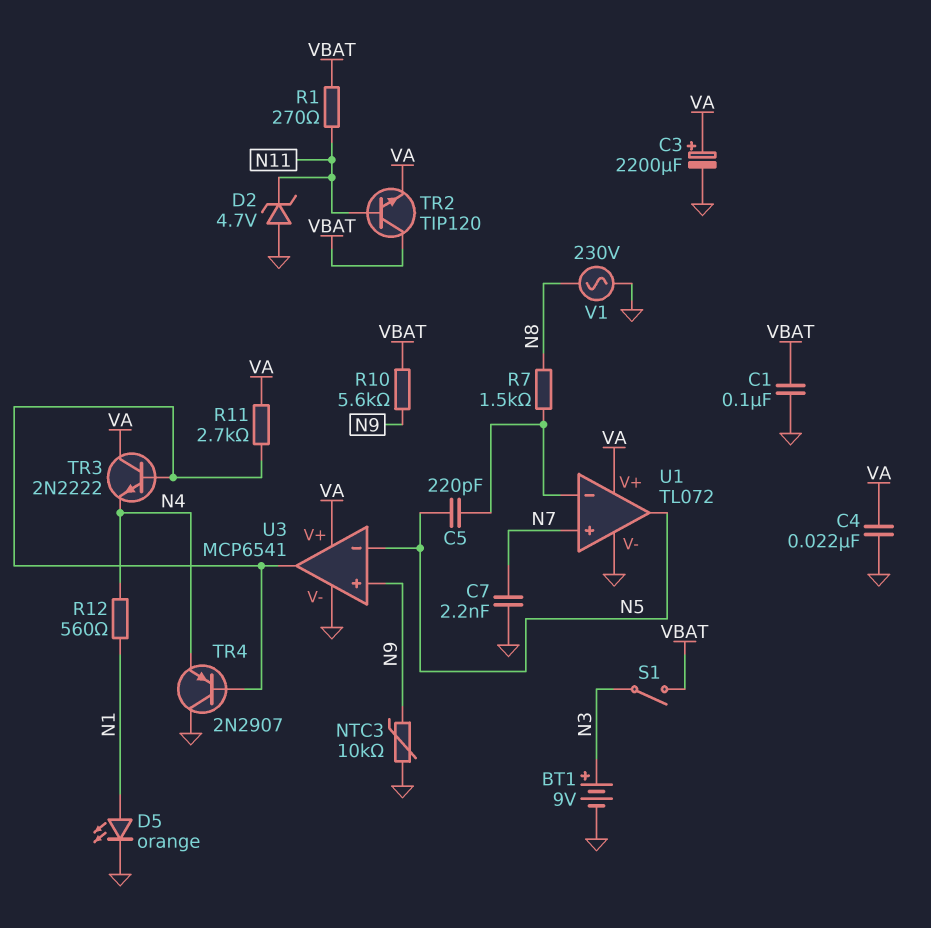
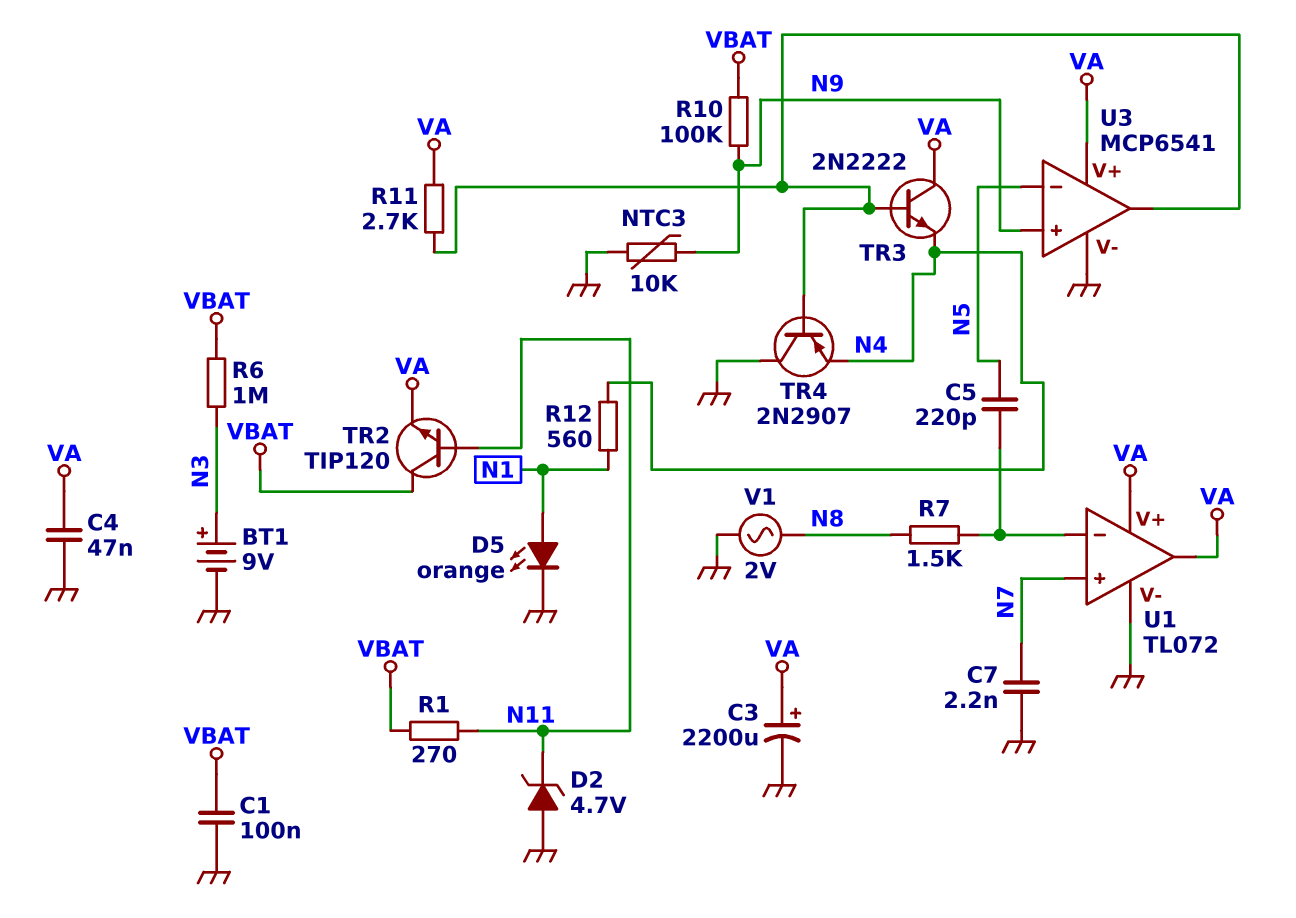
C4: 22nF (GND, VA) -> 47nF (GND, VA)
R6: none -> 1M (N3, VBAT)
R10: 5.6k (N9, VBAT) -> 100k (N9, VBAT)
S1: switch (N3, VBAT) -> none
U1 pin out: N5 -> VA
V1: AC 230V (GND, N8) -> AC 2V (GND, N8)

